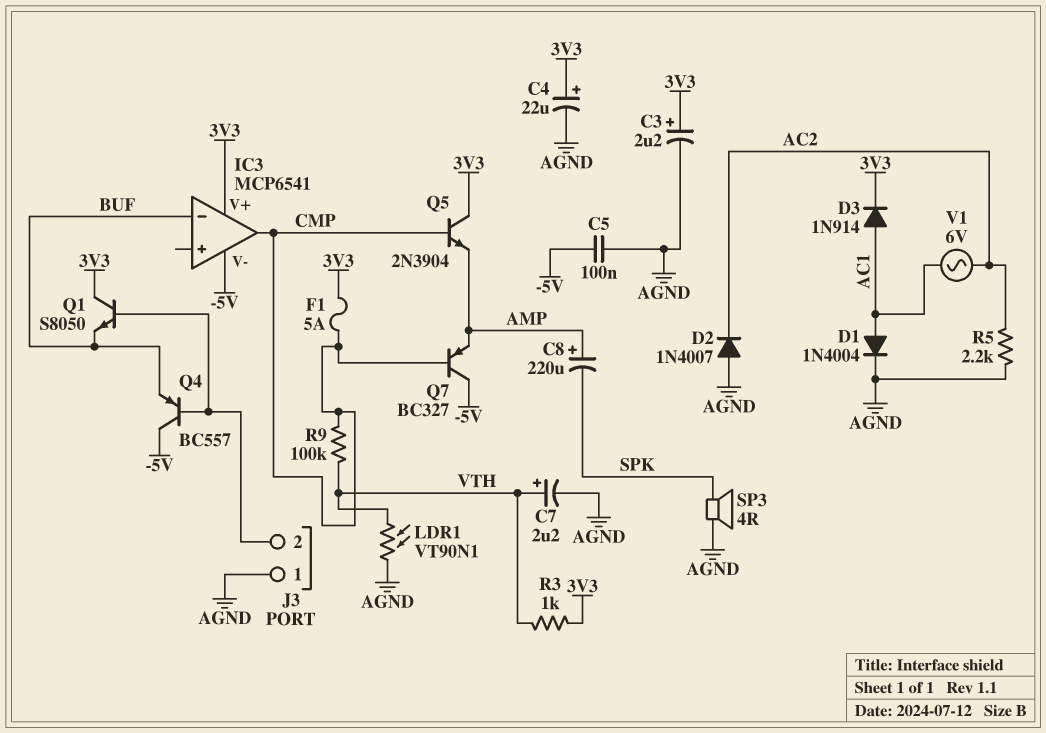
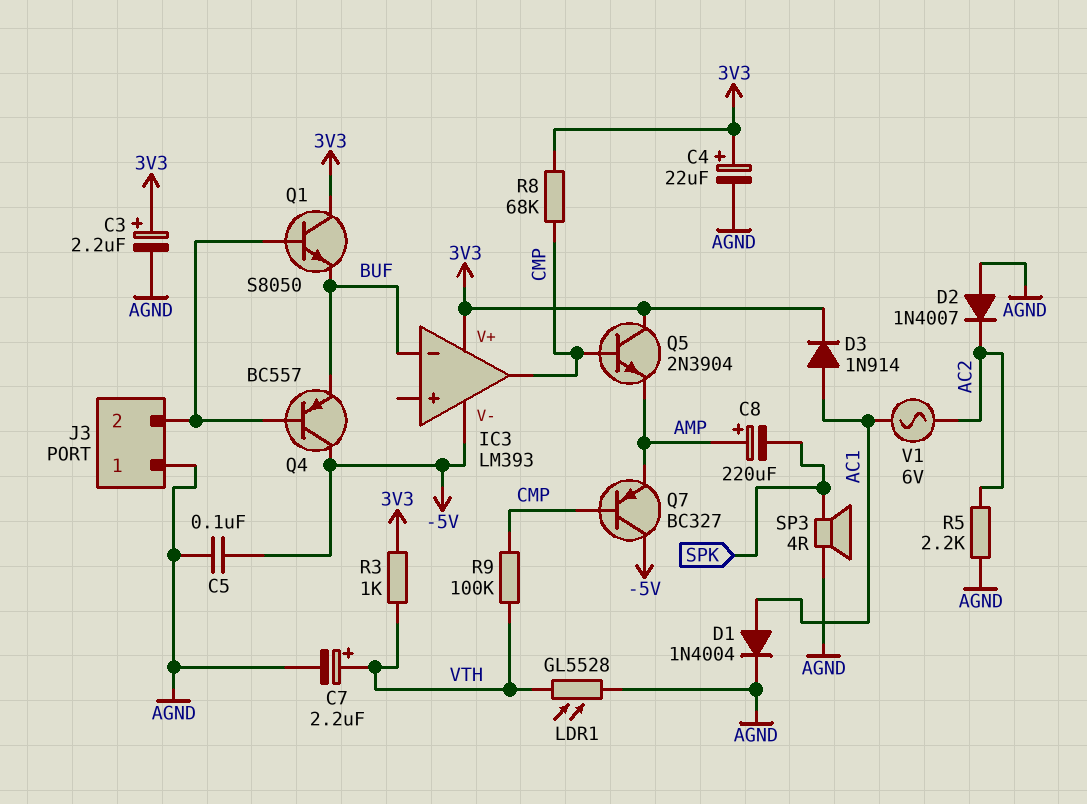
F1: 5A (3V3, CMP) -> none
IC3: MCP6541 -> LM393
LDR1: VT90N1 (AGND, VTH) -> GL5528 (AGND, VTH)
R8: none -> 68k (3V3, CMP)

